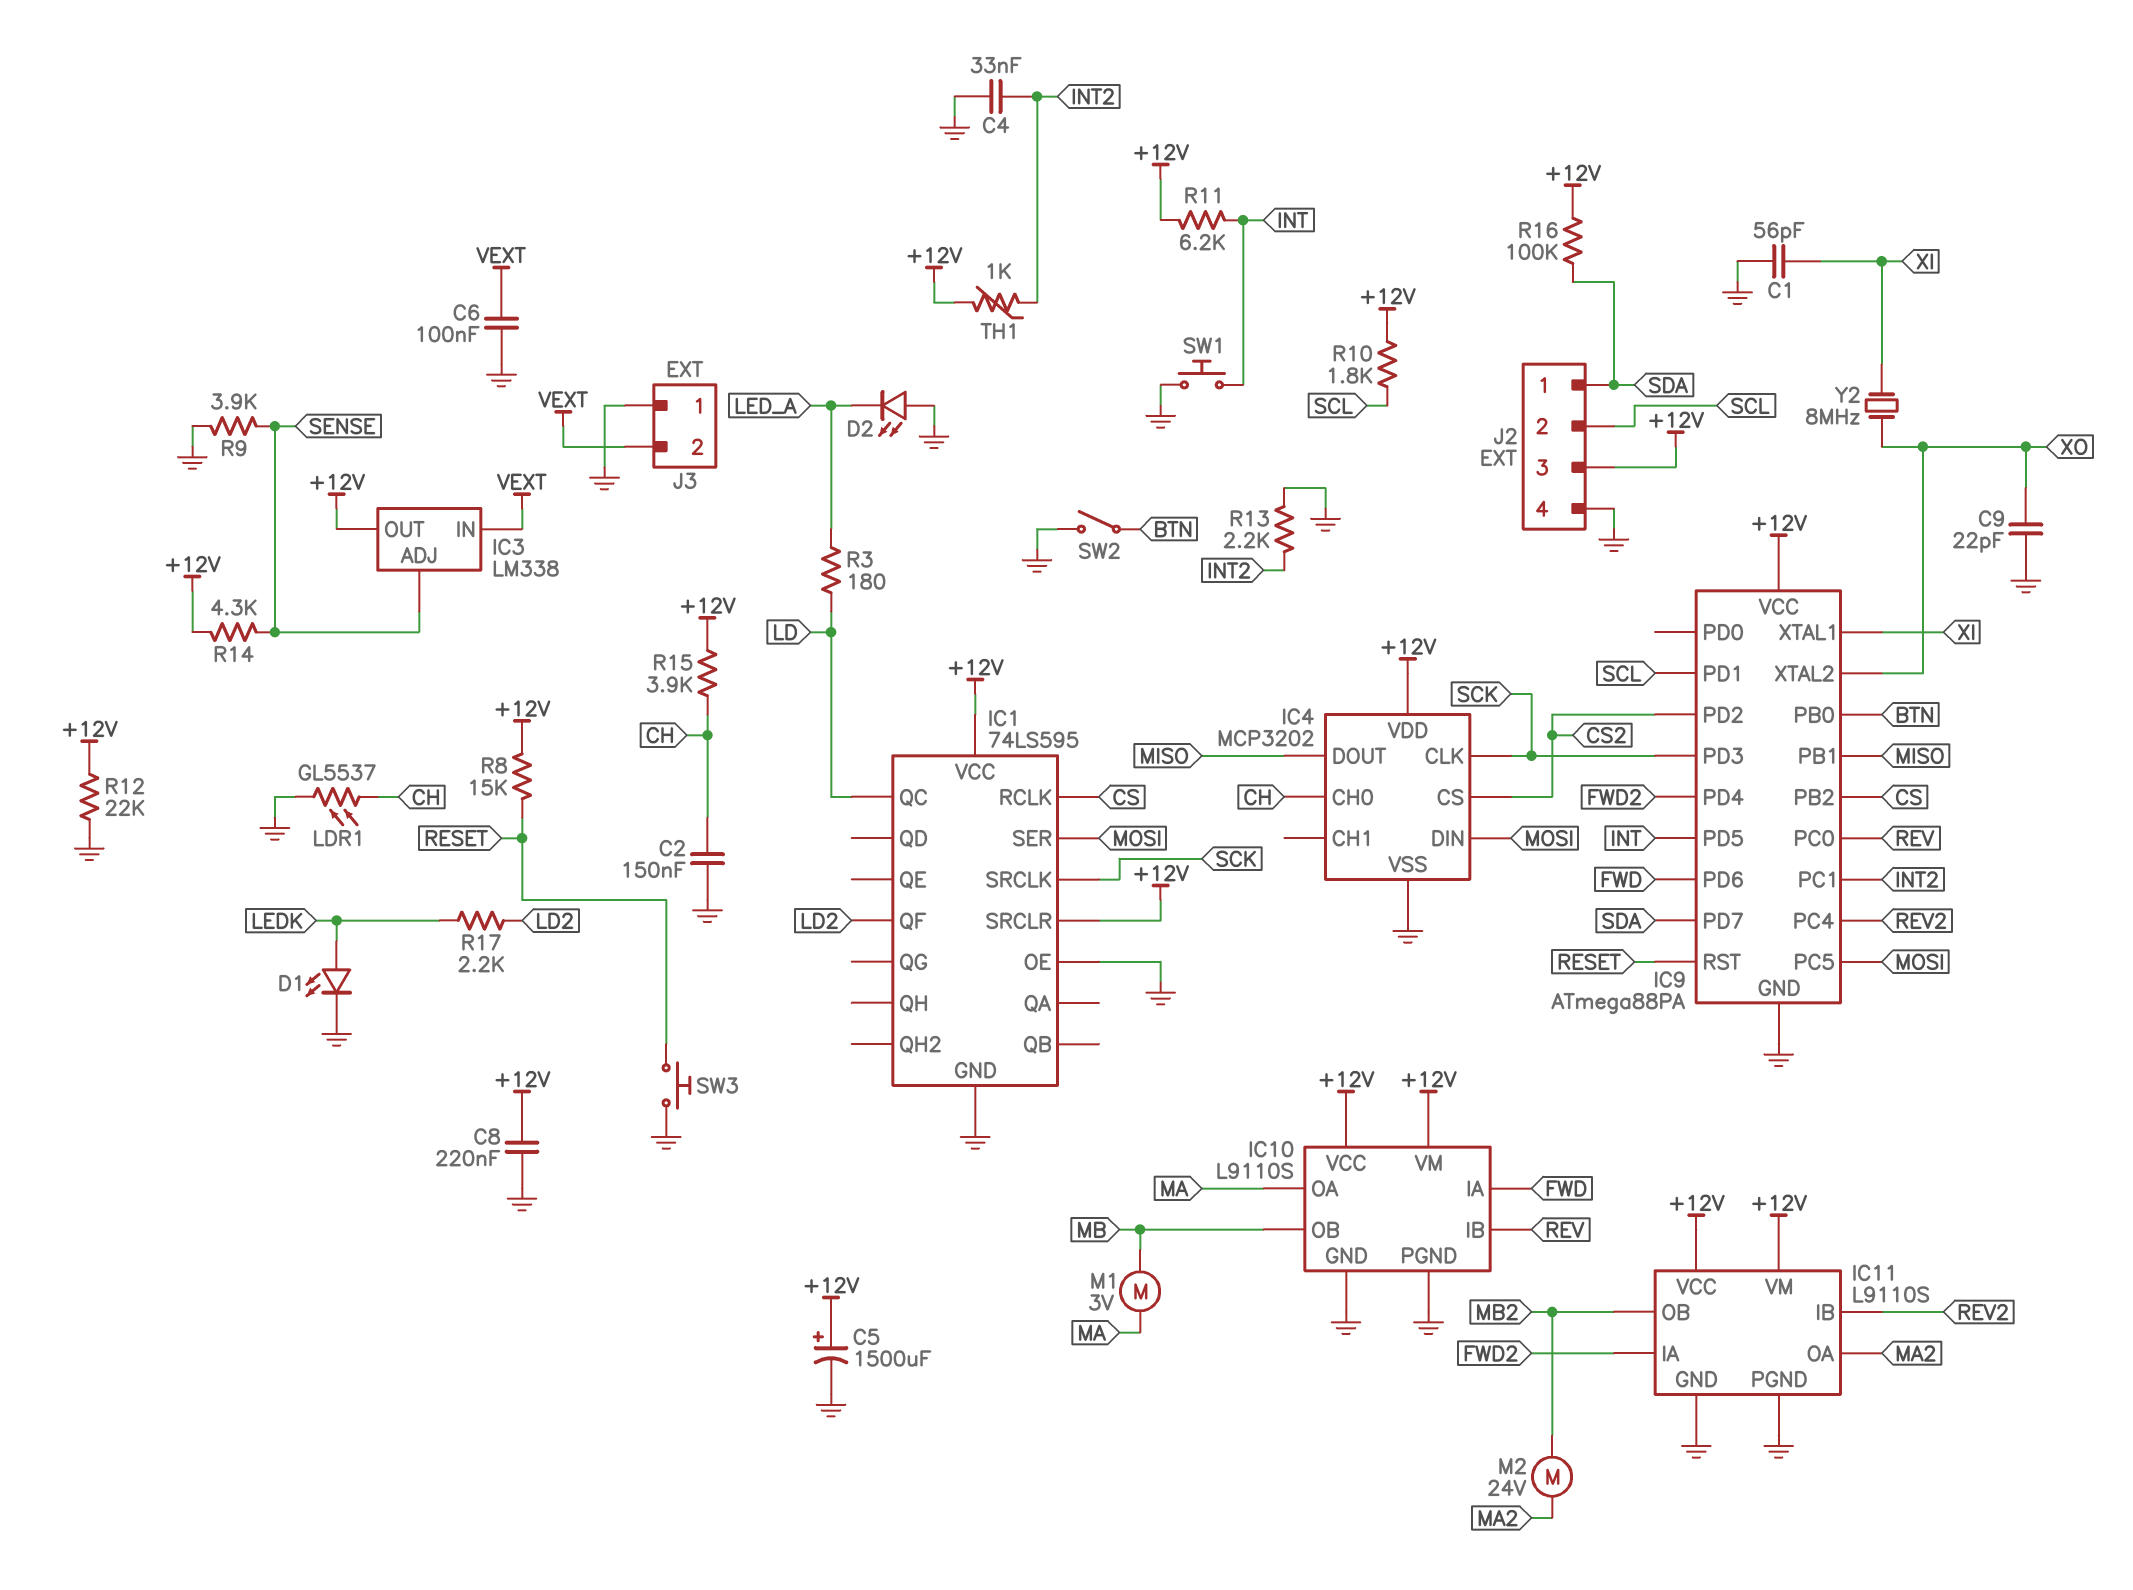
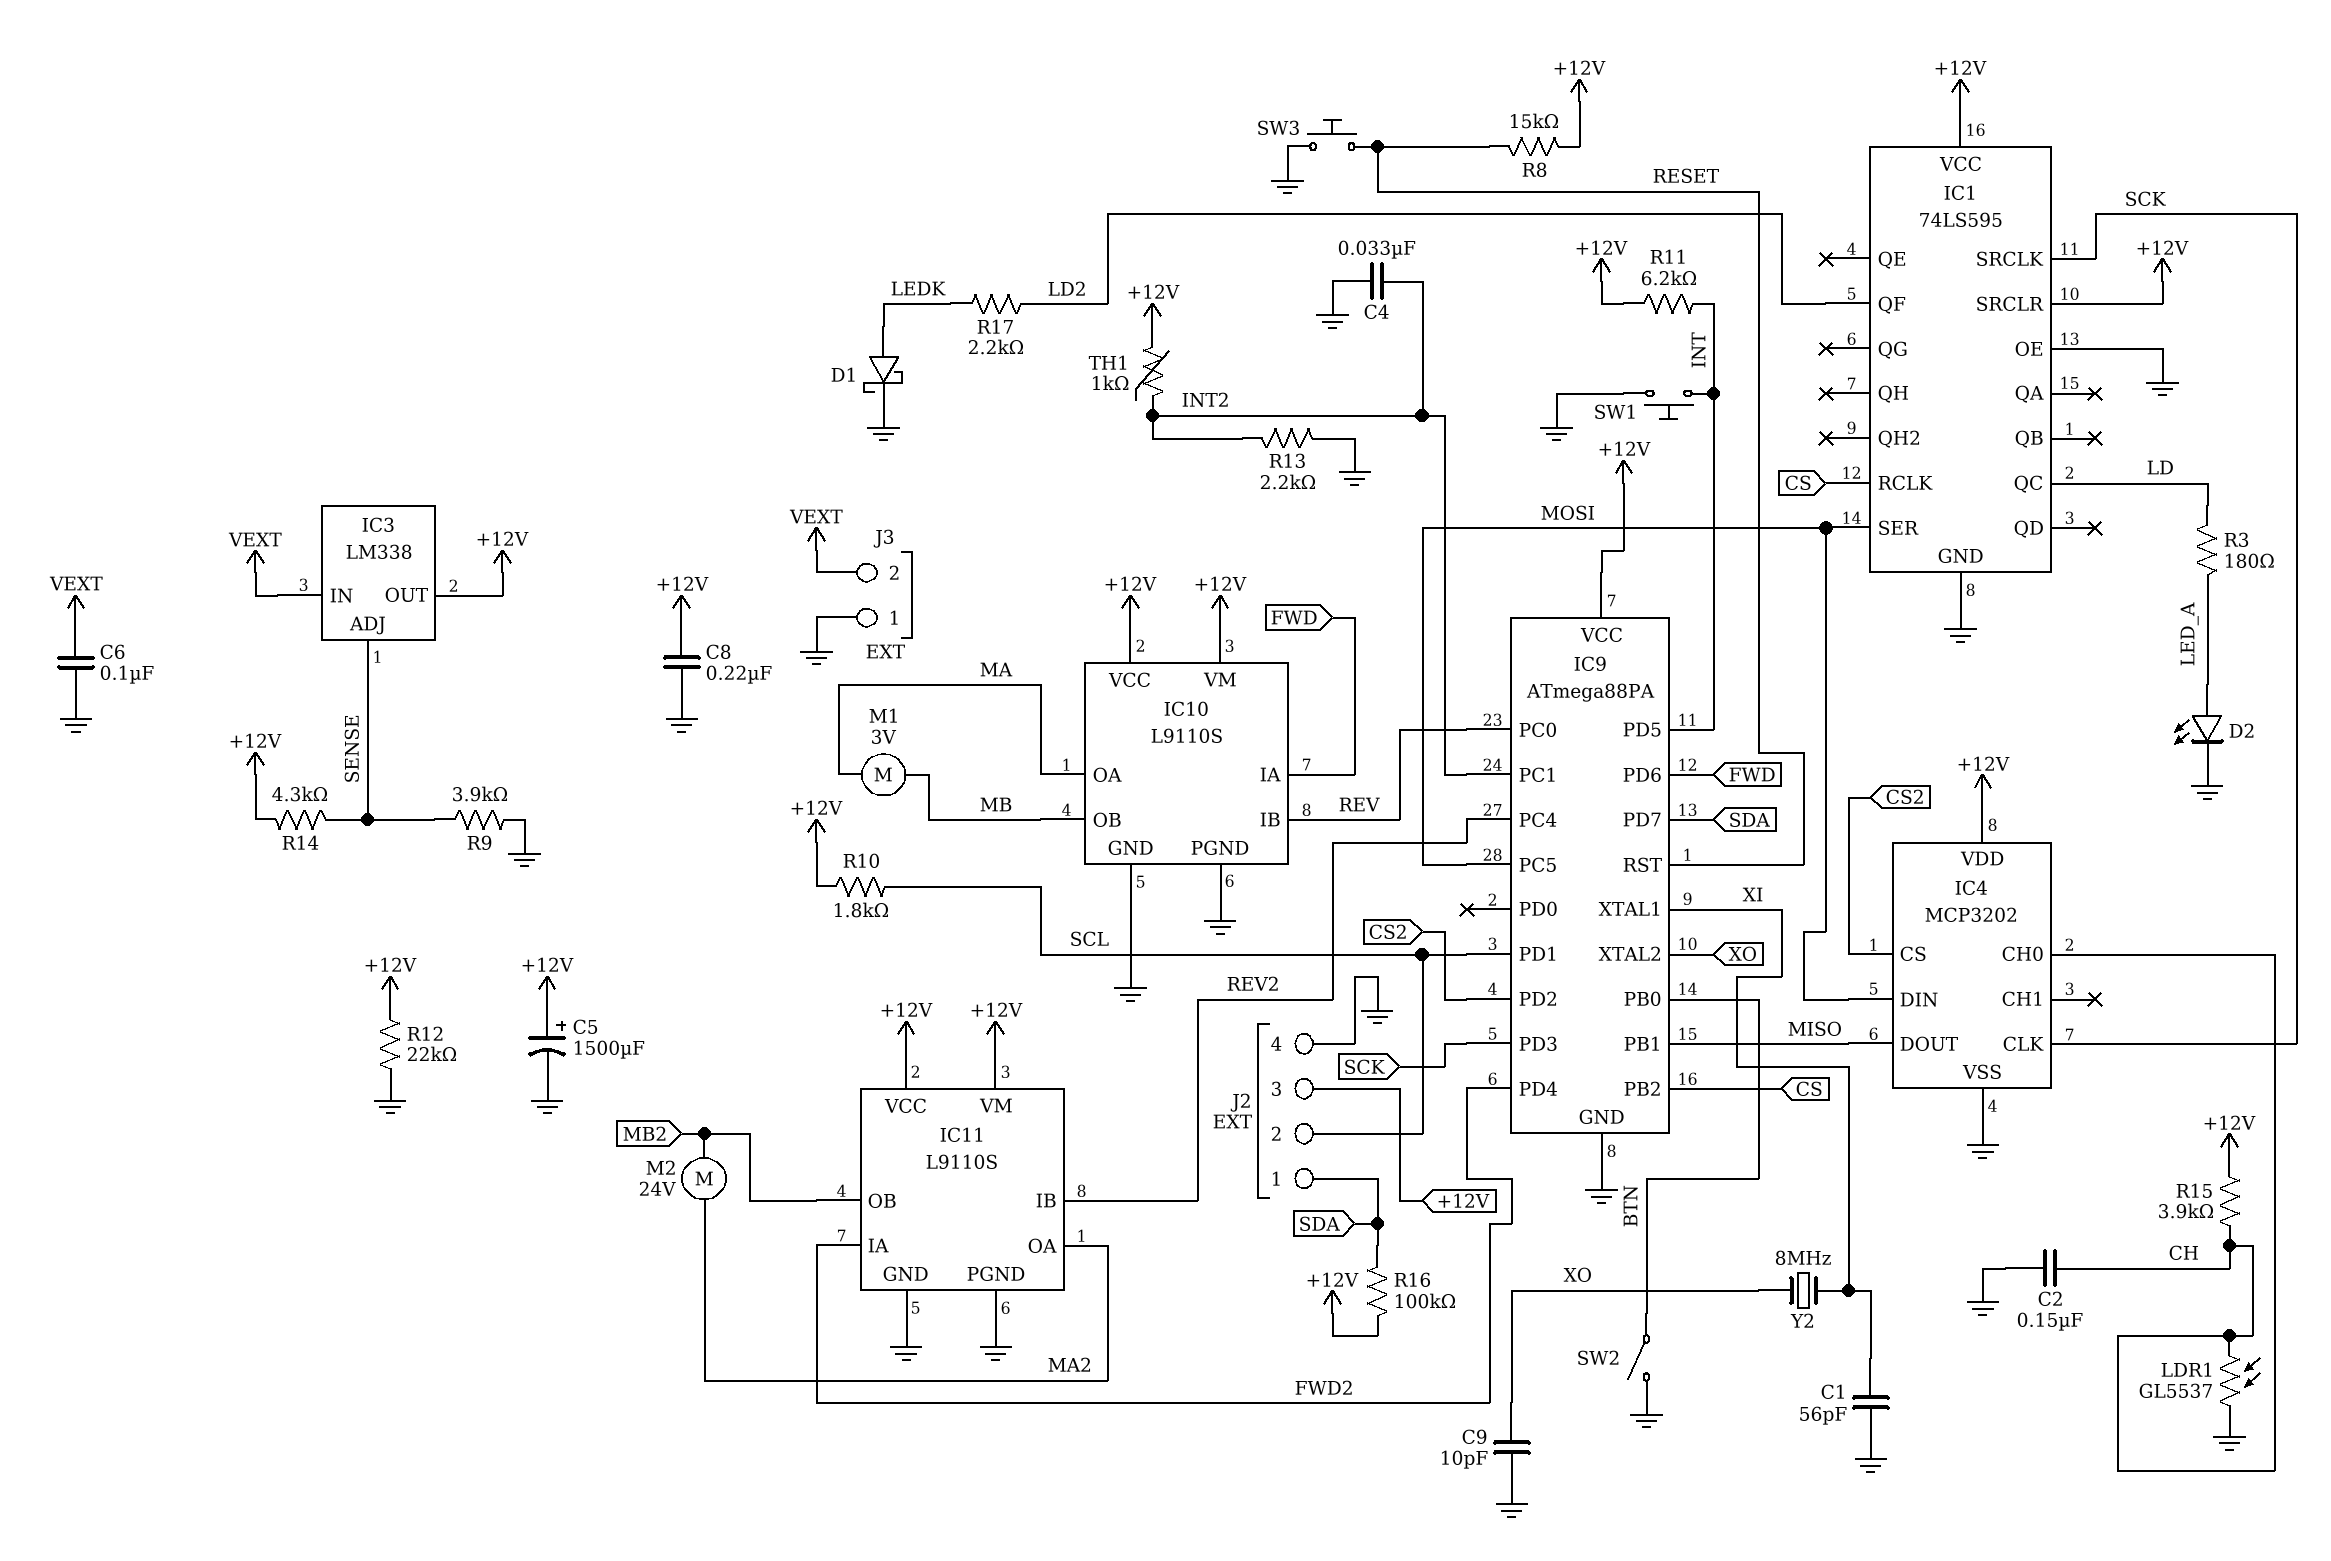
C9: 22pF (GND, XO) -> 10pF (GND, XO)
D1: LED (A LEDK, K GND) -> schottky (A LEDK, K GND)
D2: LED (A GND, K LED_A) -> LED (A LED_A, K GND)

